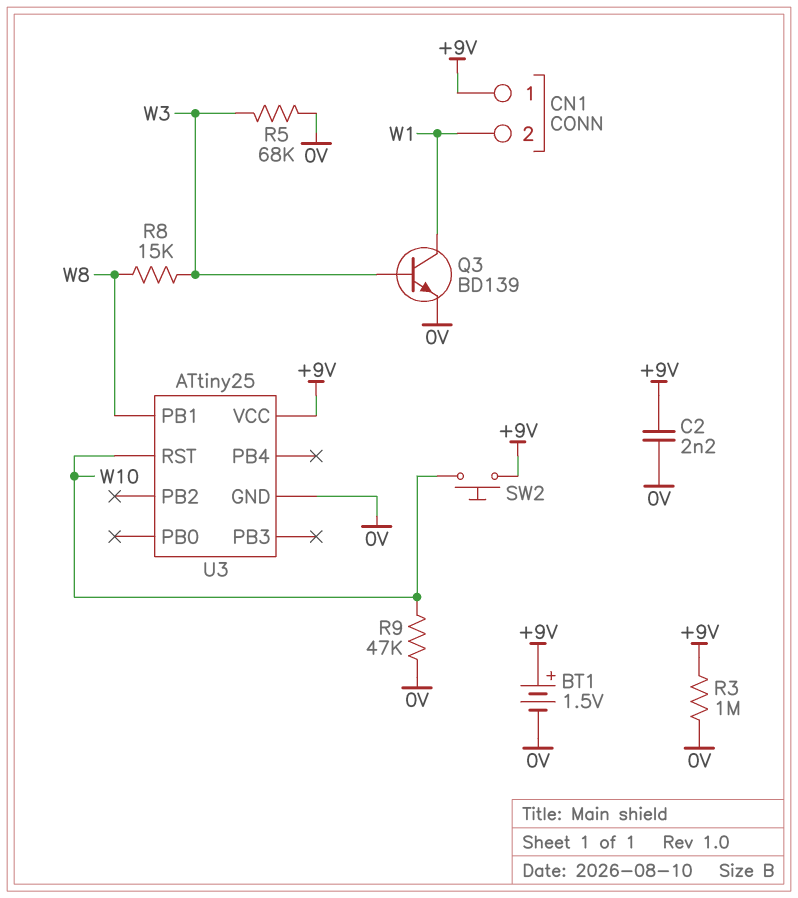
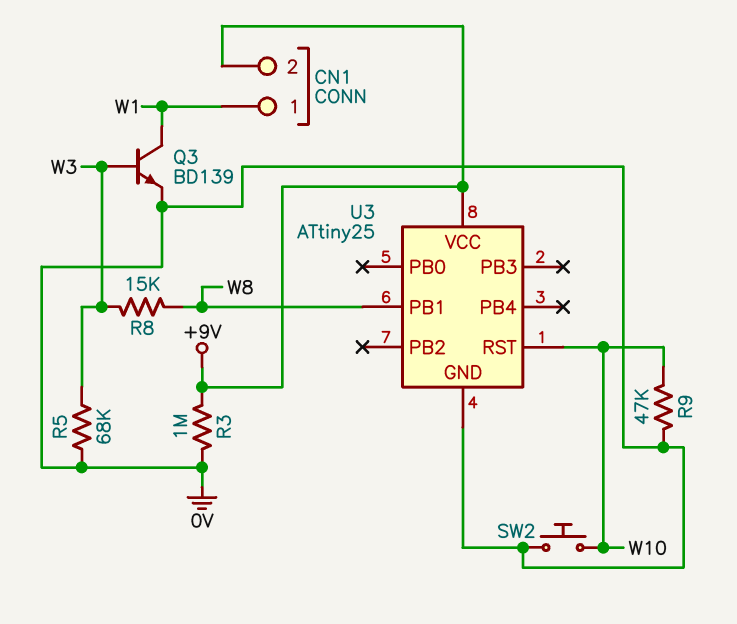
BT1: 1.5V (plus +9V, minus 0V) -> none
C2: 2.2nF (+9V, 0V) -> none
CN1 pin 1: +9V -> W1
CN1 pin 2: W1 -> +9V
SW2: button (+9V, W10) -> button (0V, W10)

